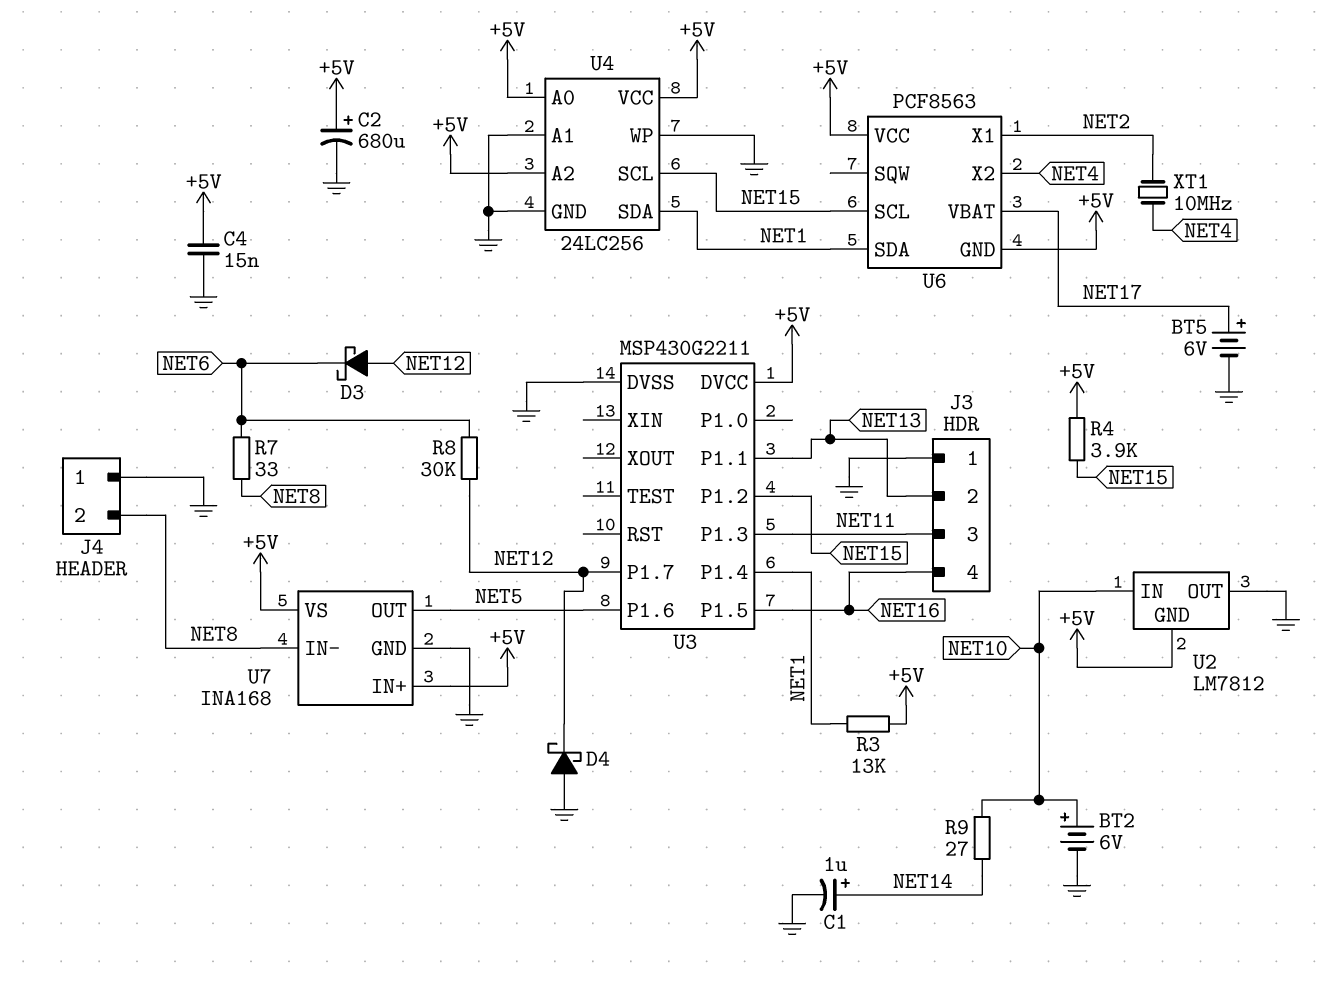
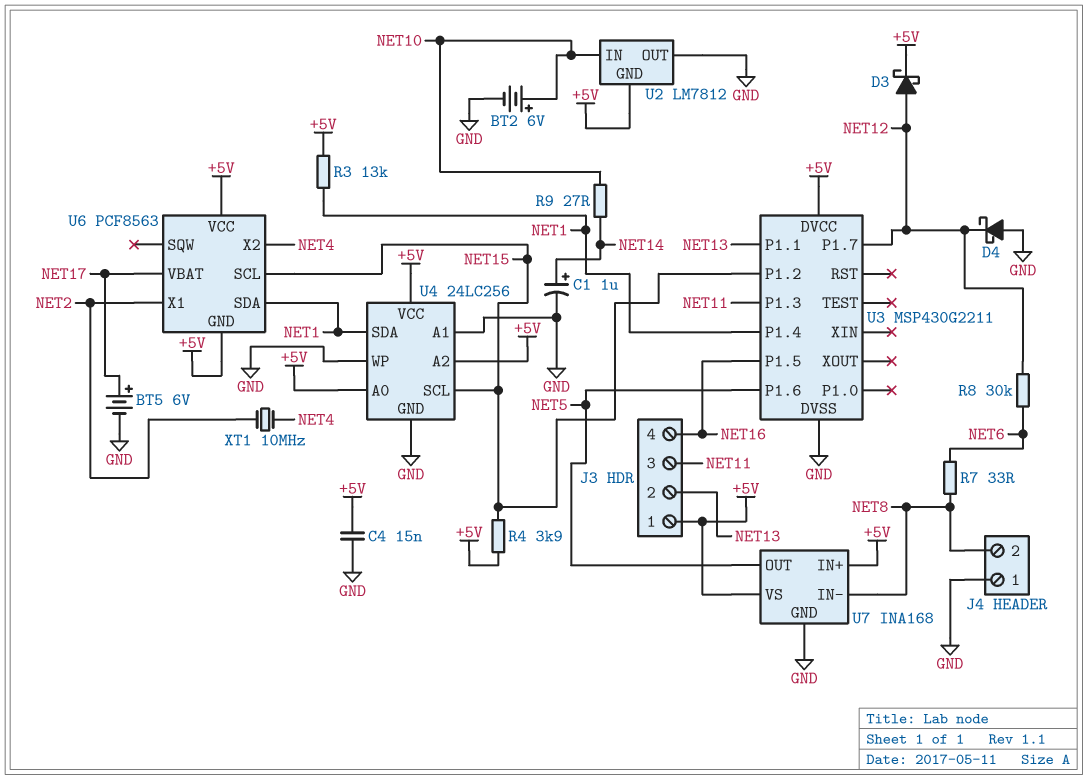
C2: 680uF (plus +5V, minus GND) -> none
D3: schottky (A NET12, K NET6) -> schottky (A NET12, K +5V)
J3 pin 1: GND -> +5V

